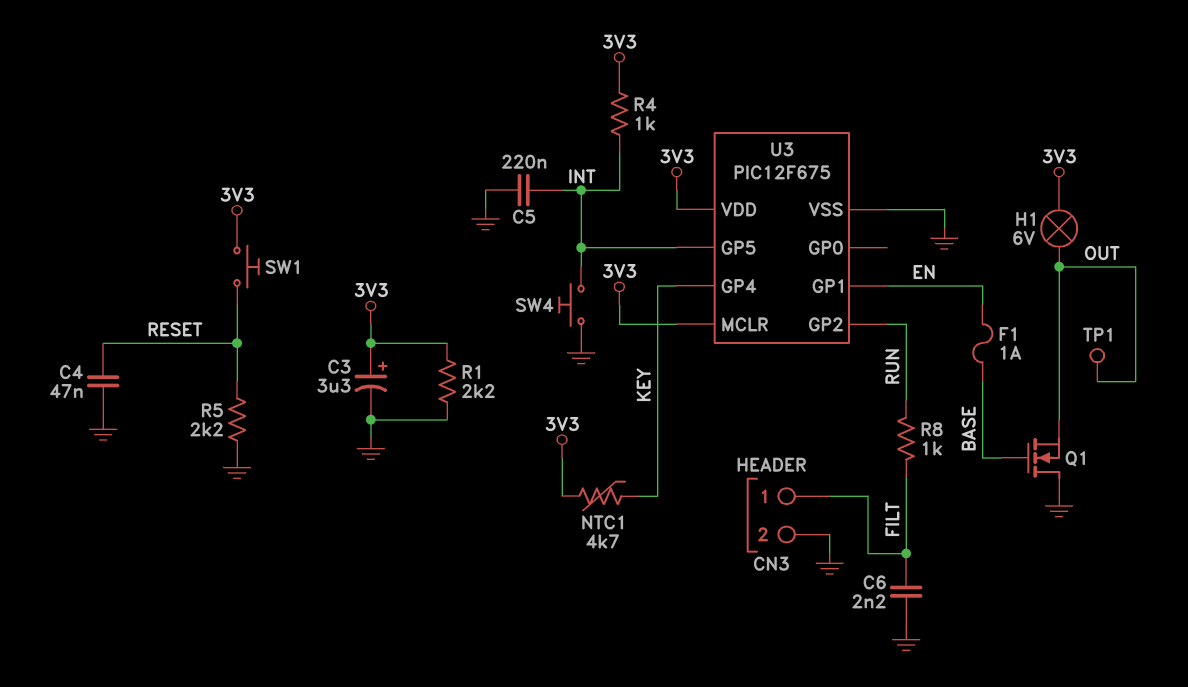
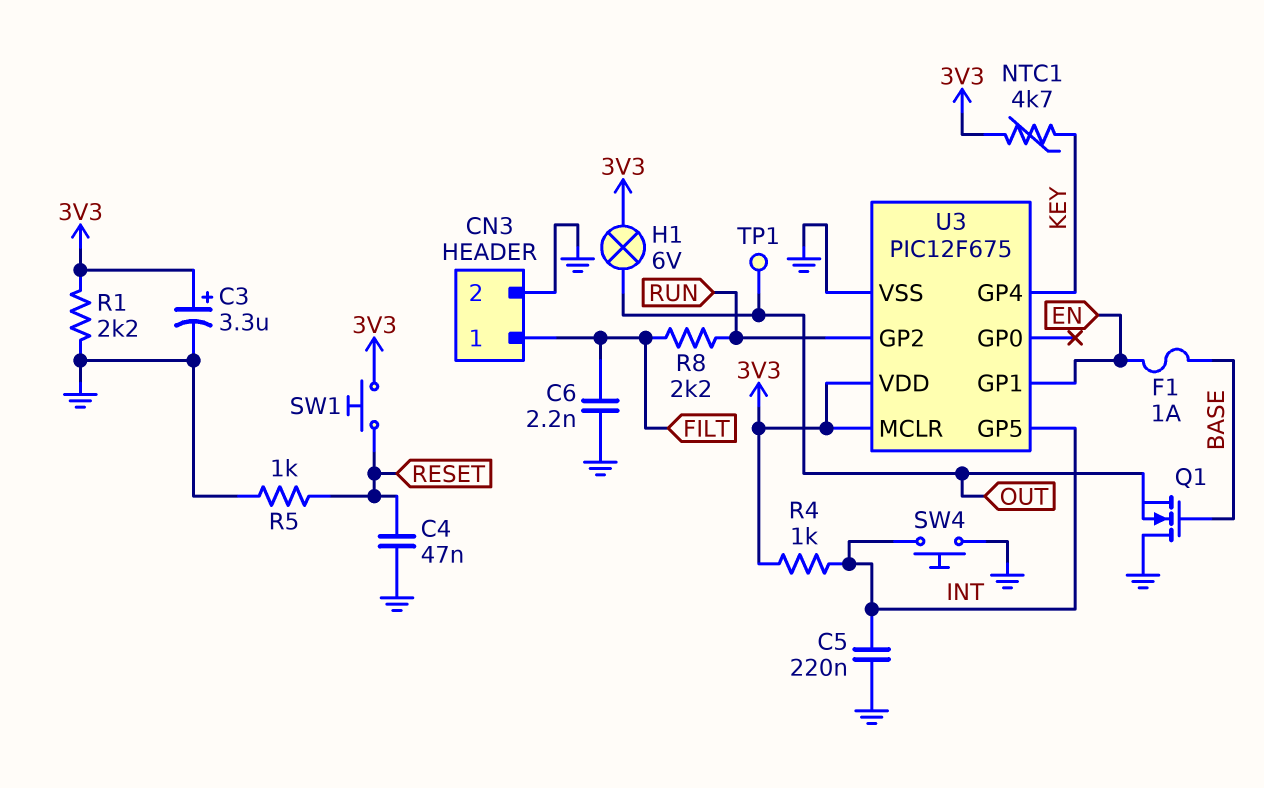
R5: 2.2k (GND, RESET) -> 1k (GND, RESET)
R8: 1k (FILT, RUN) -> 2.2k (FILT, RUN)

